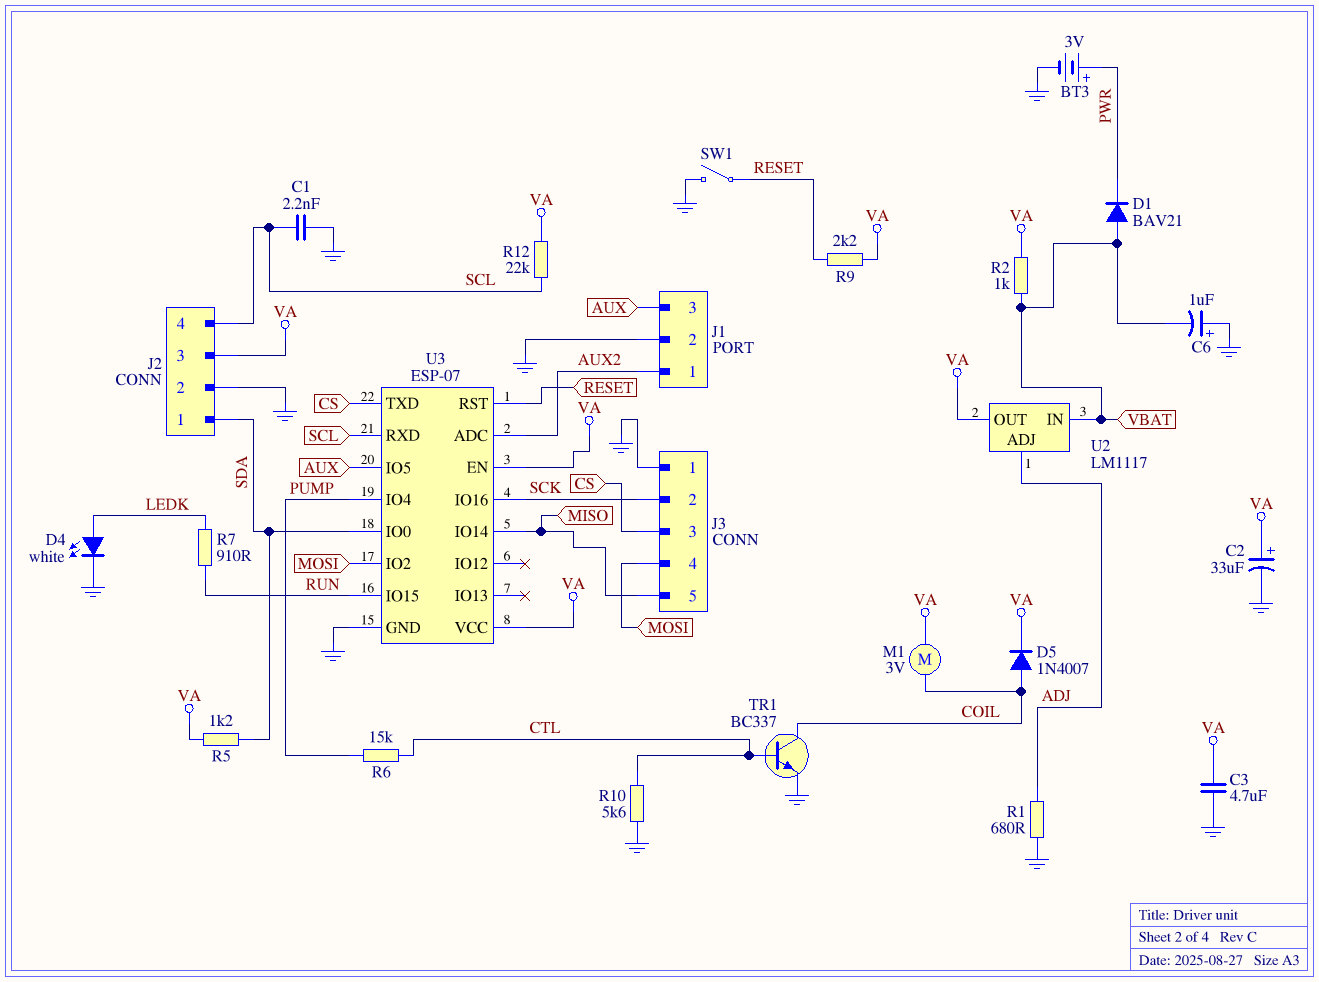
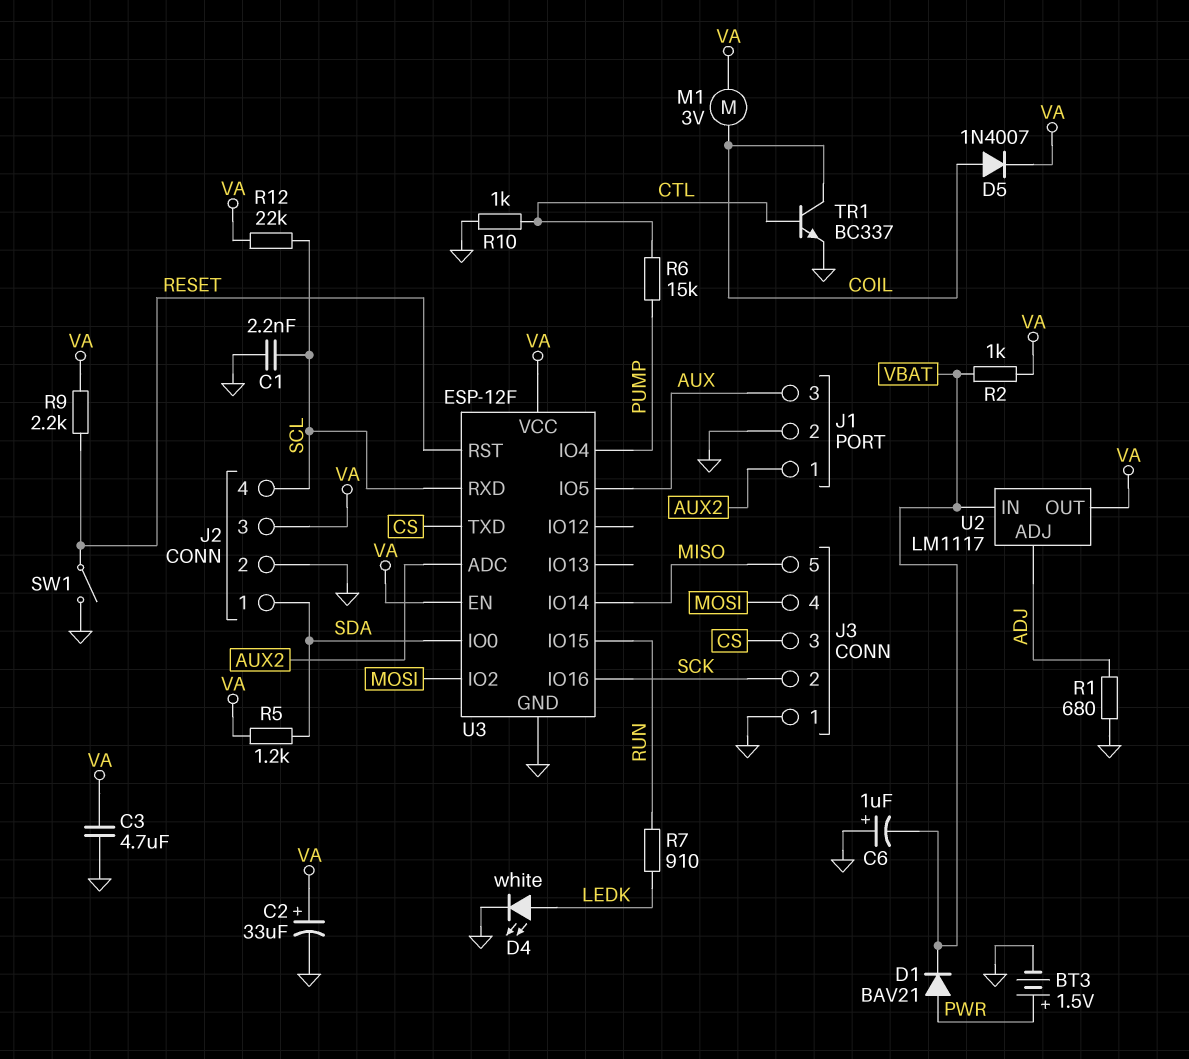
BT3: 3V (plus PWR, minus GND) -> 1.5V (plus PWR, minus GND)
D1: diode BAV21 (A VBAT, K PWR) -> diode BAV21 (A PWR, K VBAT)
R10: 5.6k (CTL, GND) -> 1k (CTL, GND)
U3: ESP-07 -> ESP-12F

